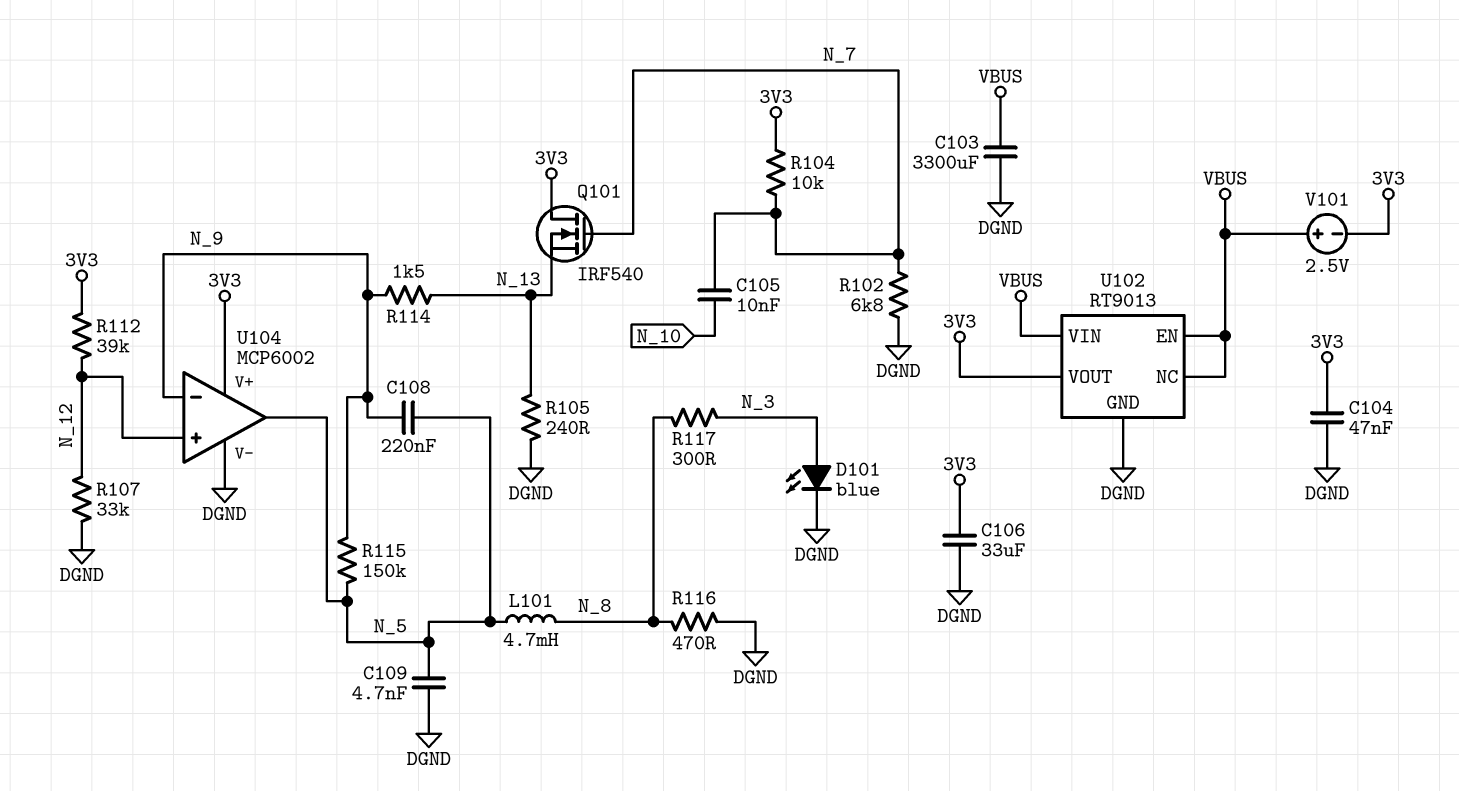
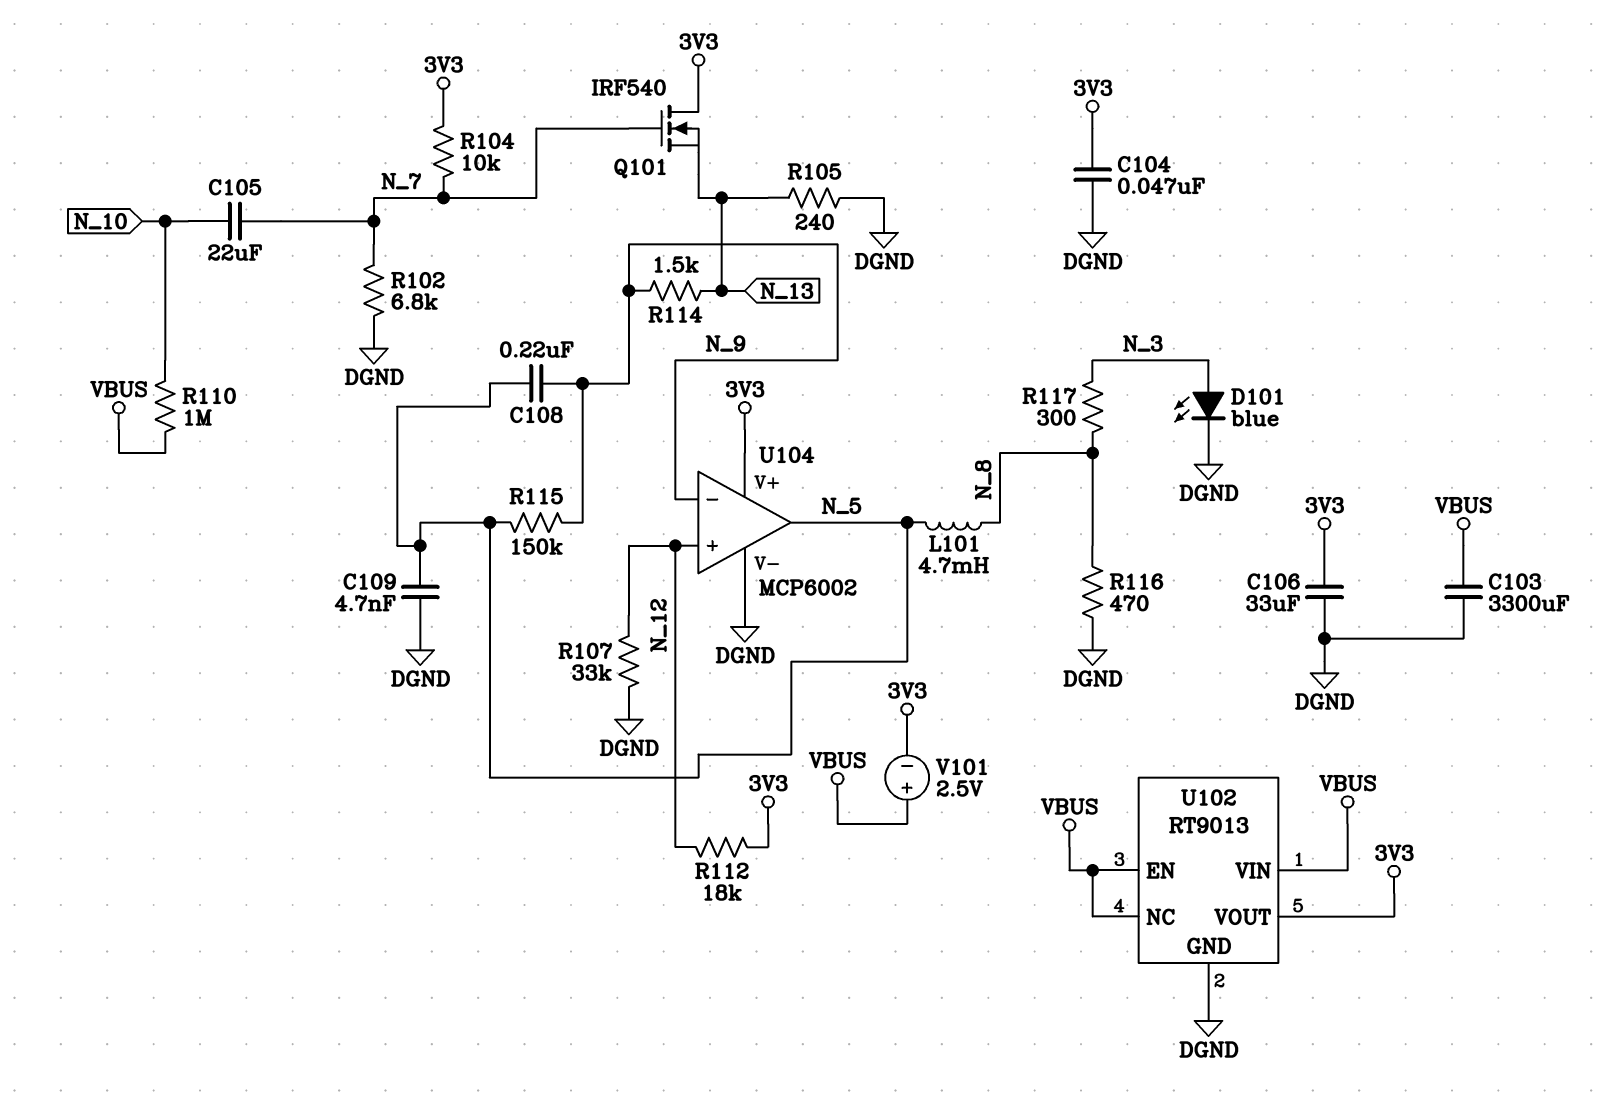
C105: 10nF (N_7, N_10) -> 22uF (N_7, N_10)
R110: none -> 1M (N_10, VBUS)
R112: 39k (3V3, N_12) -> 18k (3V3, N_12)

